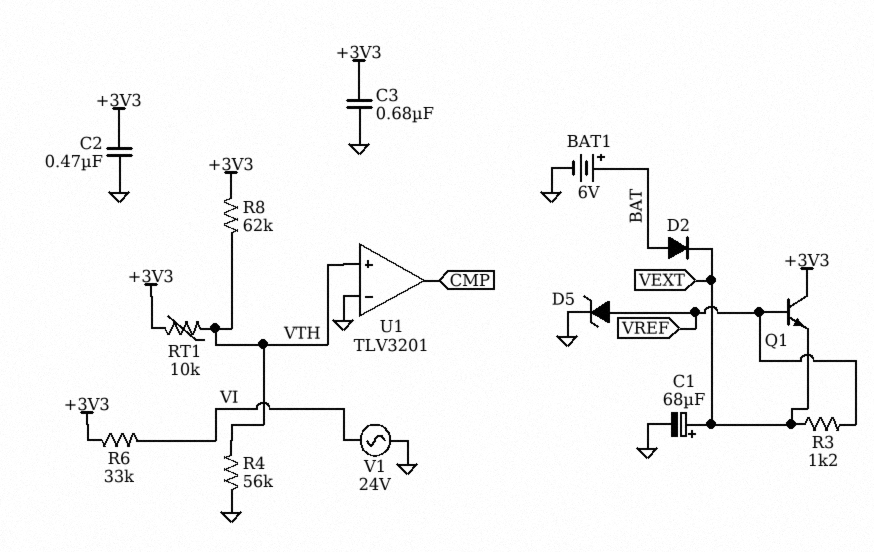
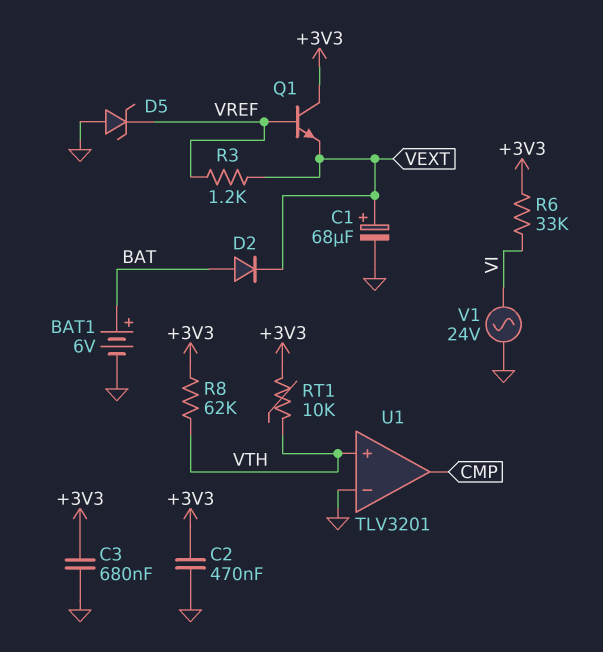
D5: zener (A VREF, K GND) -> zener (A GND, K VREF)
R4: 56k (GND, VTH) -> none

